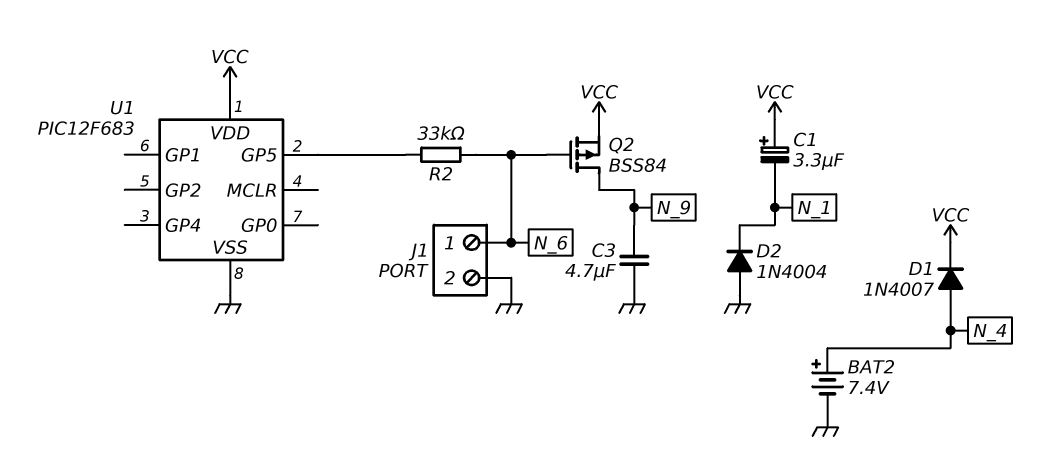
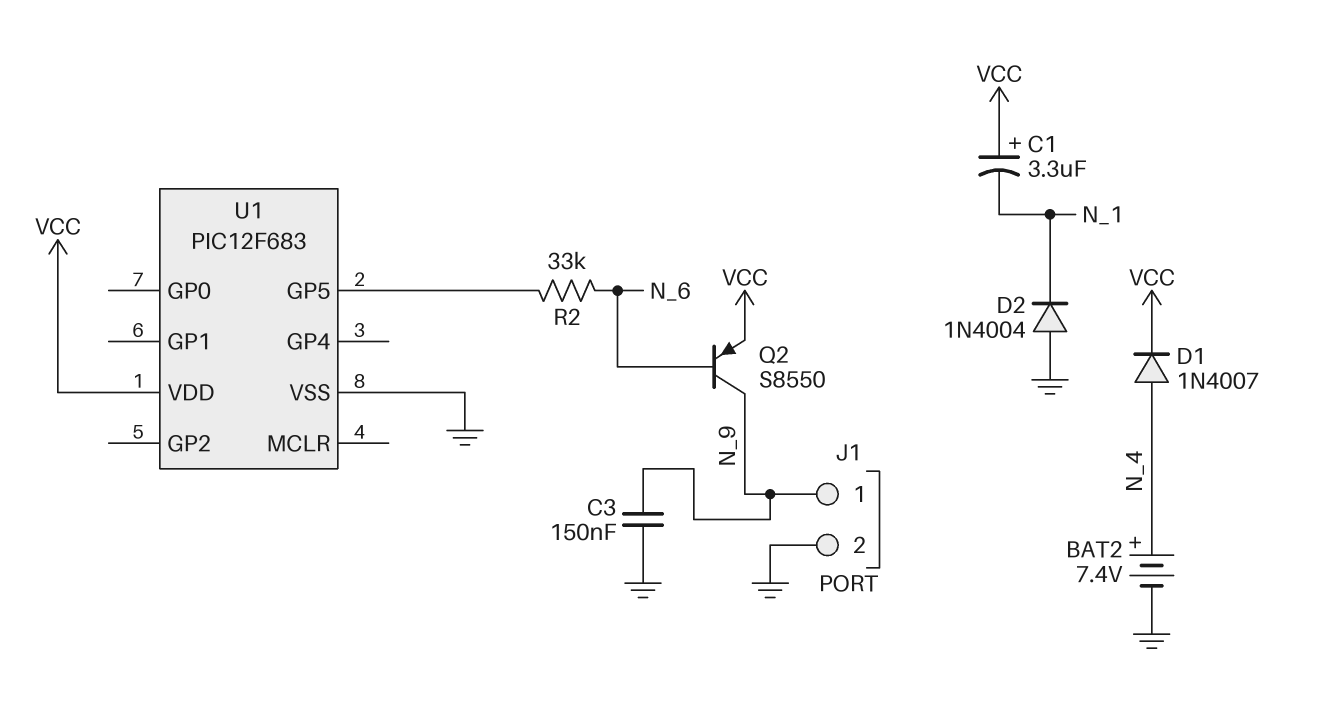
C3: 4.7uF (GND, N_9) -> 150nF (GND, N_9)
J1 pin 1: N_6 -> N_9
Q2: PMOS BSS84 (G N_6, D N_9, S VCC) -> PNP S8550 (B N_6, C N_9, E VCC)

